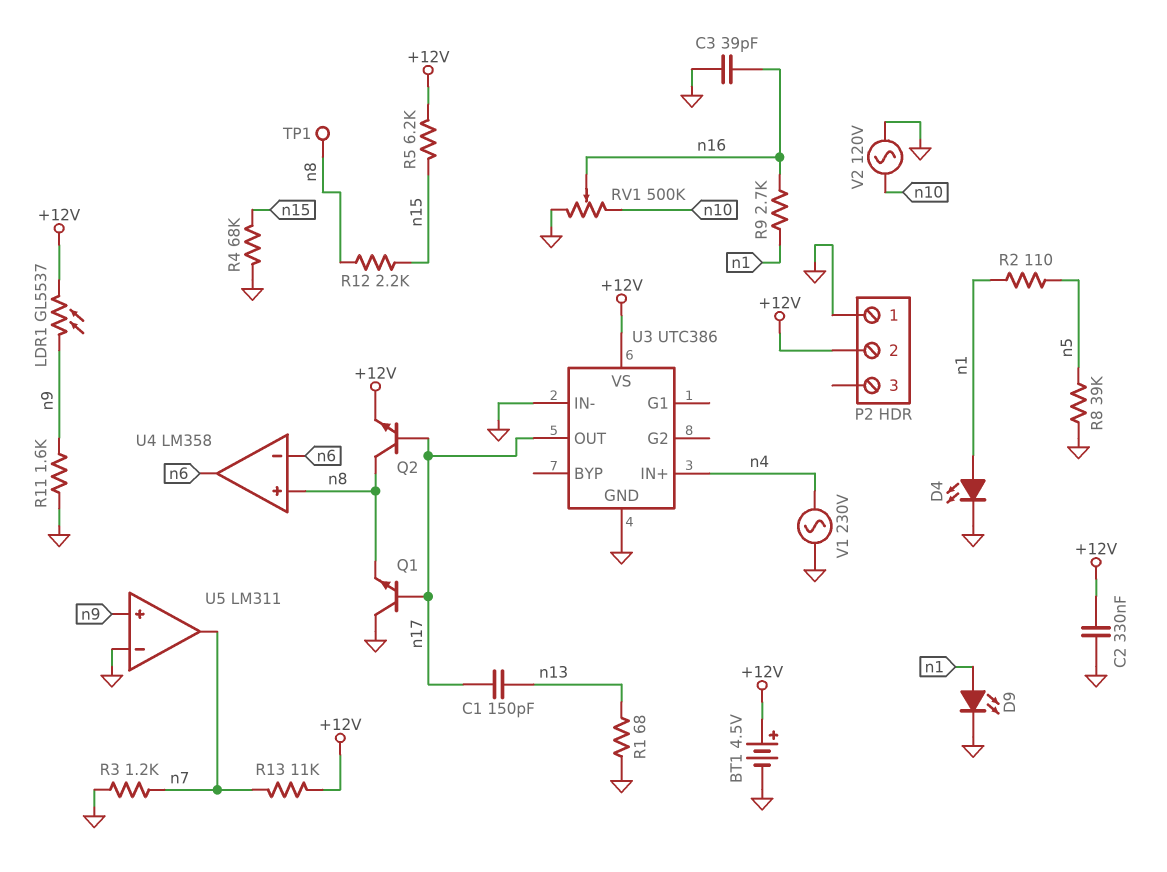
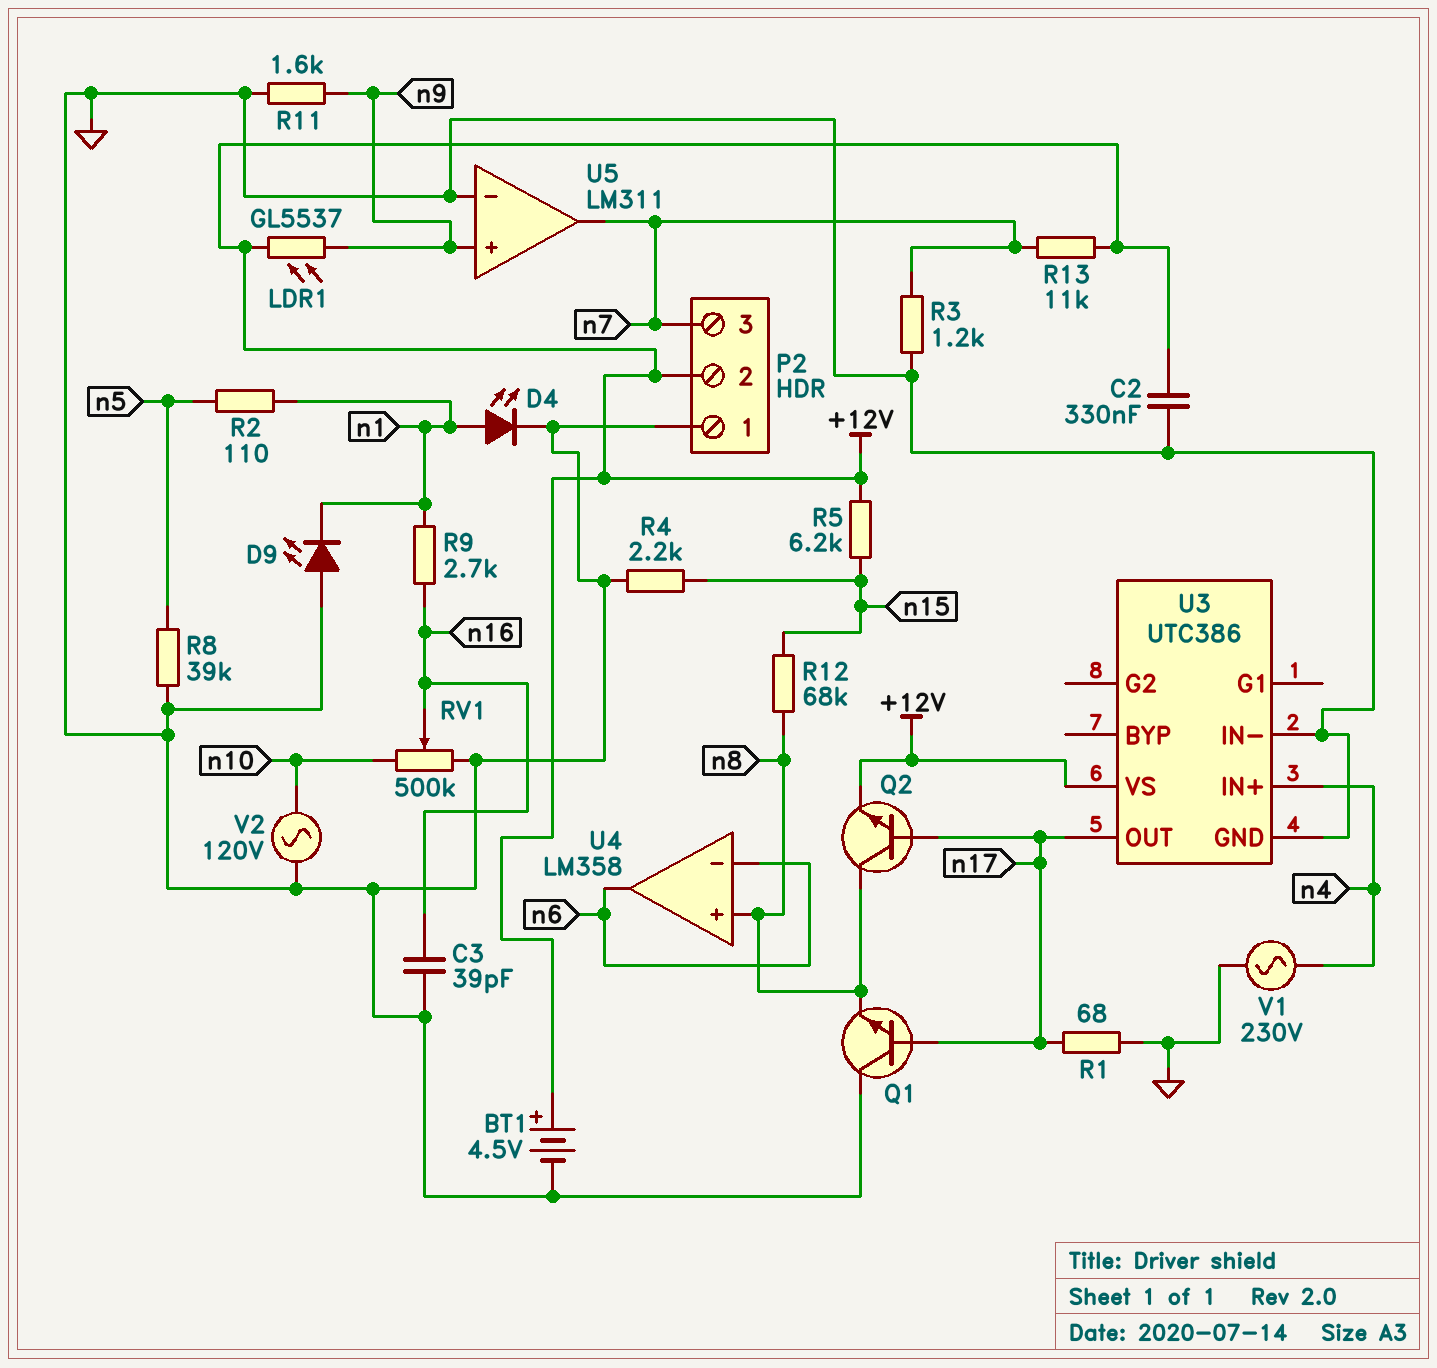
C1: 150pF (n13, n17) -> none
D9: LED (A n1, K GND) -> LED (A GND, K n1)
P2 pin 3: none -> n7
R1: 68 (GND, n13) -> 68 (GND, n17)
R4: 68k (GND, n15) -> 2.2k (GND, n15)
R12: 2.2k (n8, n15) -> 68k (n8, n15)
TP1: test point (n8) -> none

